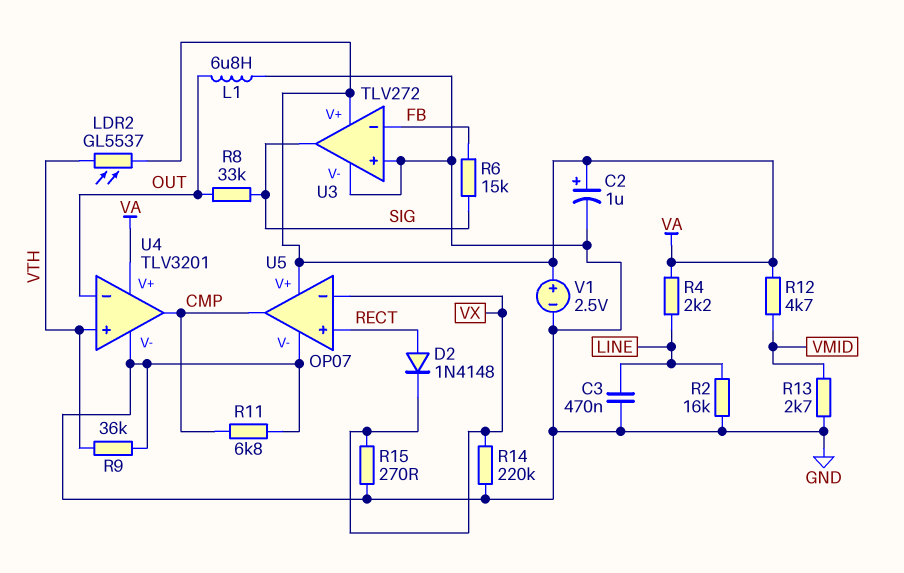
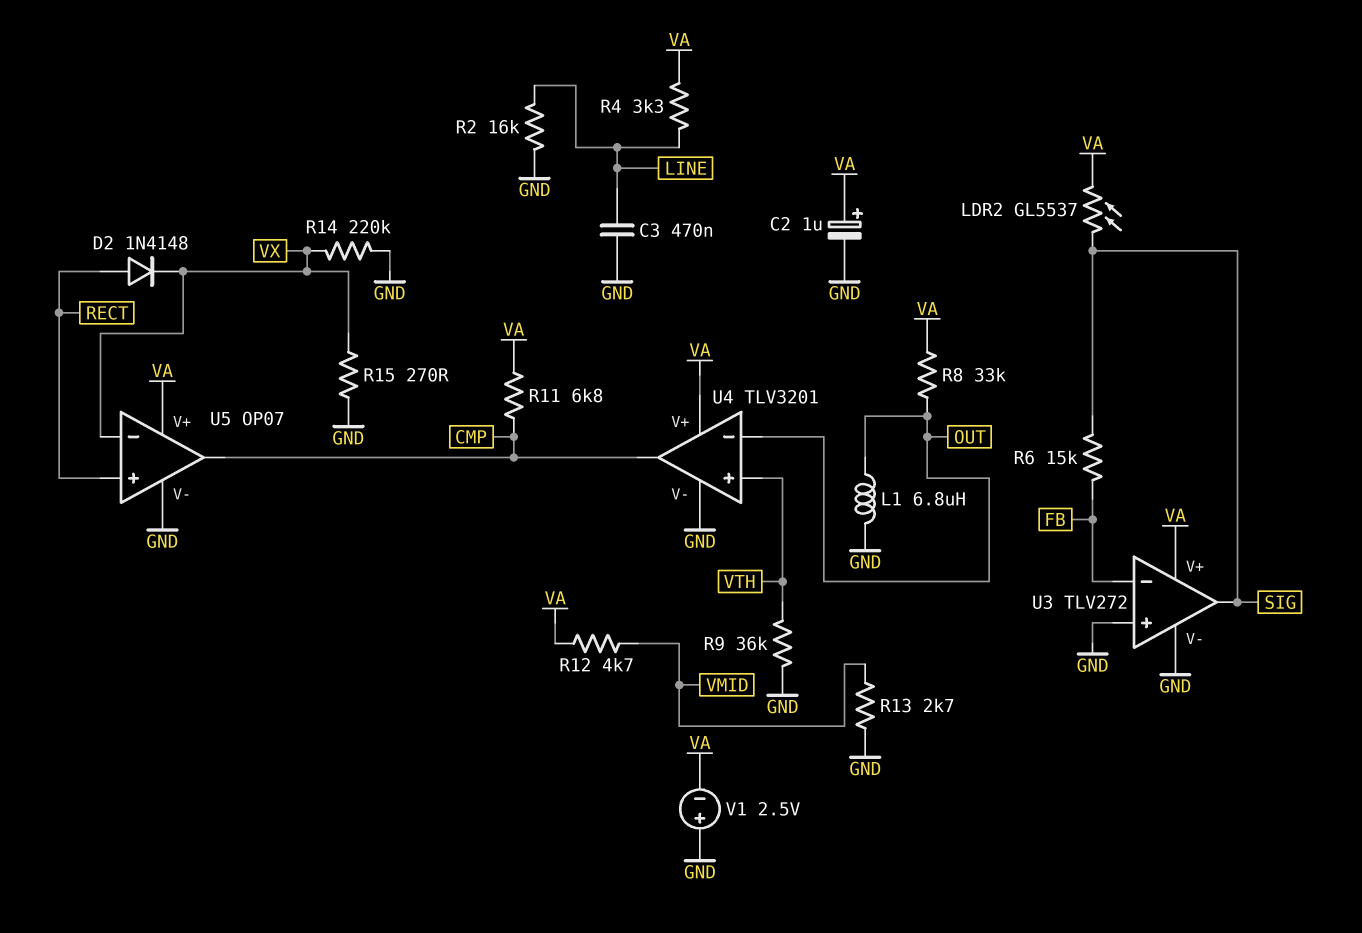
LDR2: GL5537 (VA, VTH) -> GL5537 (SIG, VA)
R4: 2.2k (LINE, VA) -> 3.3k (LINE, VA)
R8: 33k (OUT, SIG) -> 33k (OUT, VA)
R11: 6.8k (CMP, GND) -> 6.8k (CMP, VA)
V1: 2.5V (plus VA, minus GND) -> 2.5V (plus GND, minus VA)

